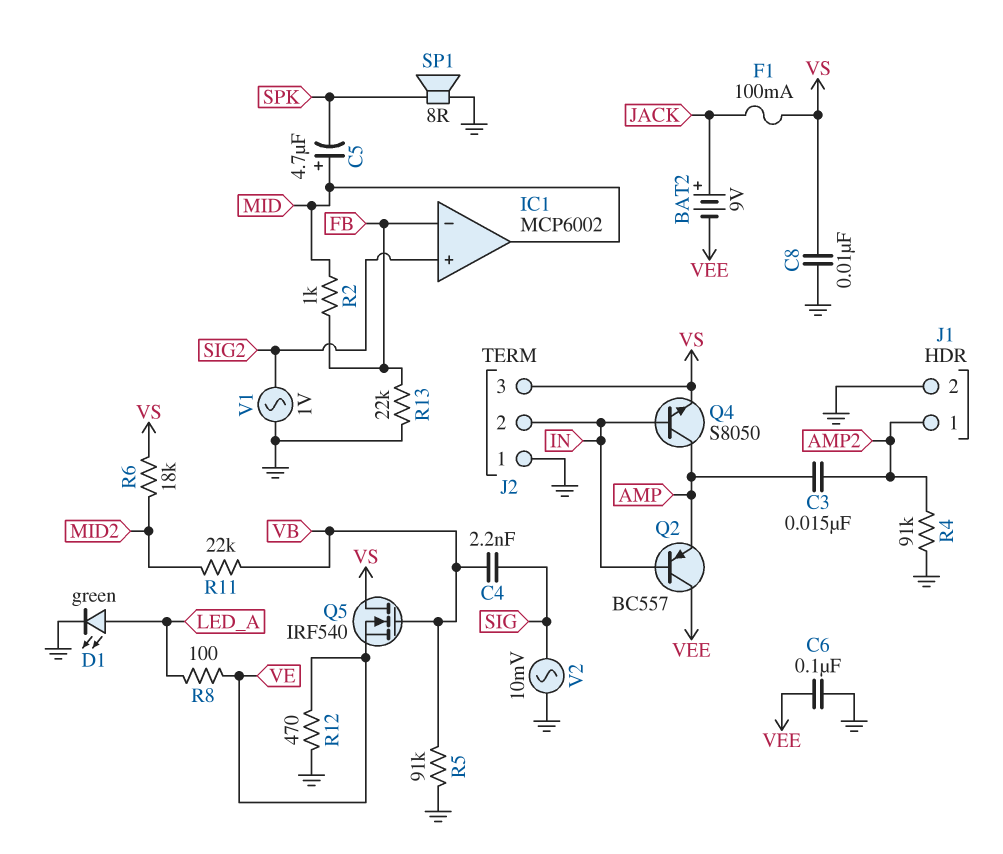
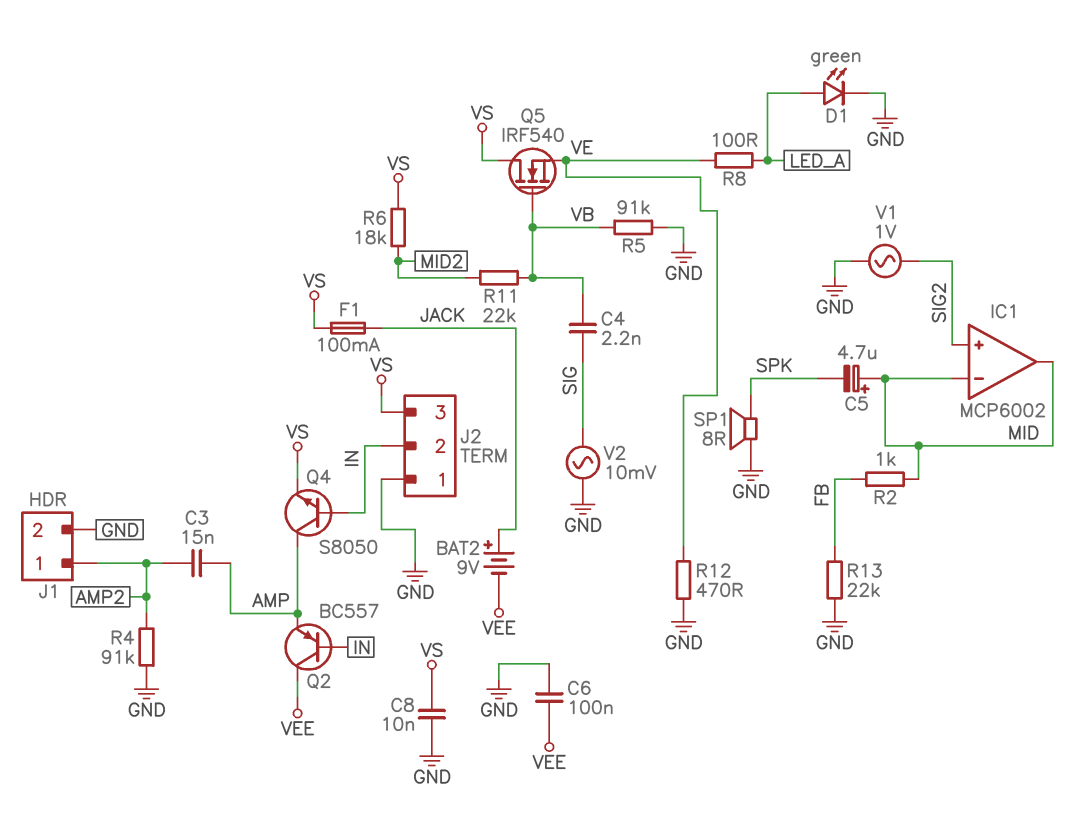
IC1 pin in-: FB -> MID

